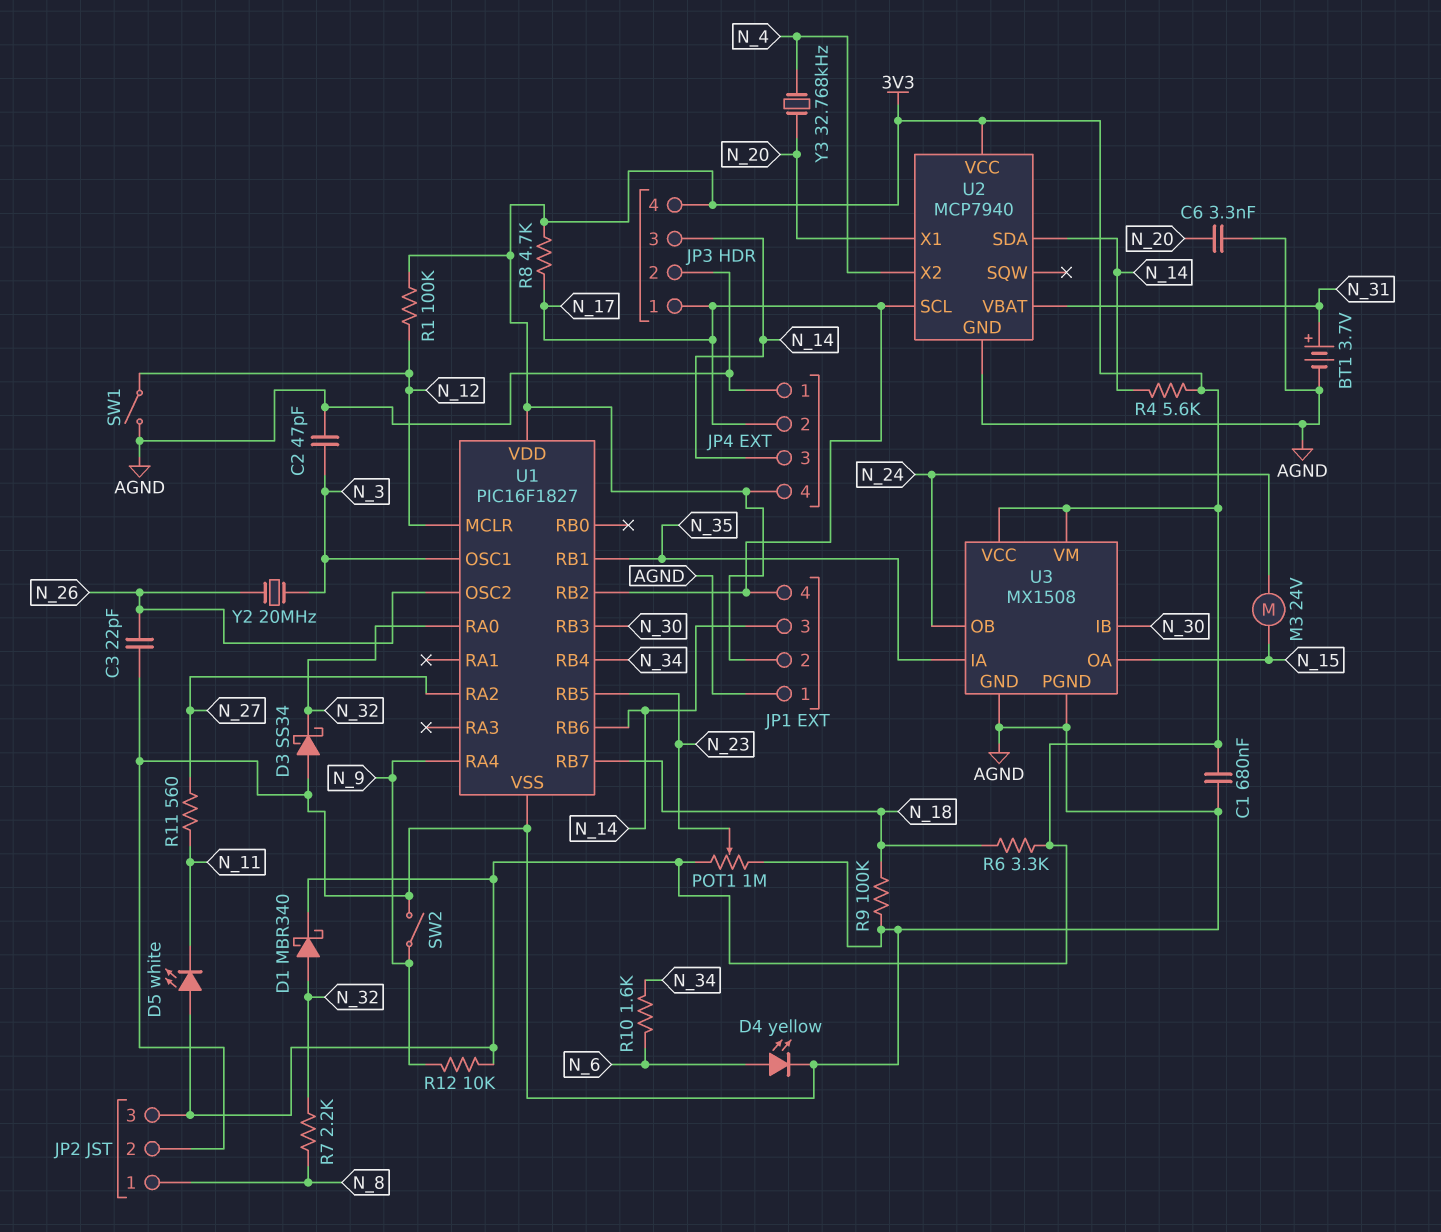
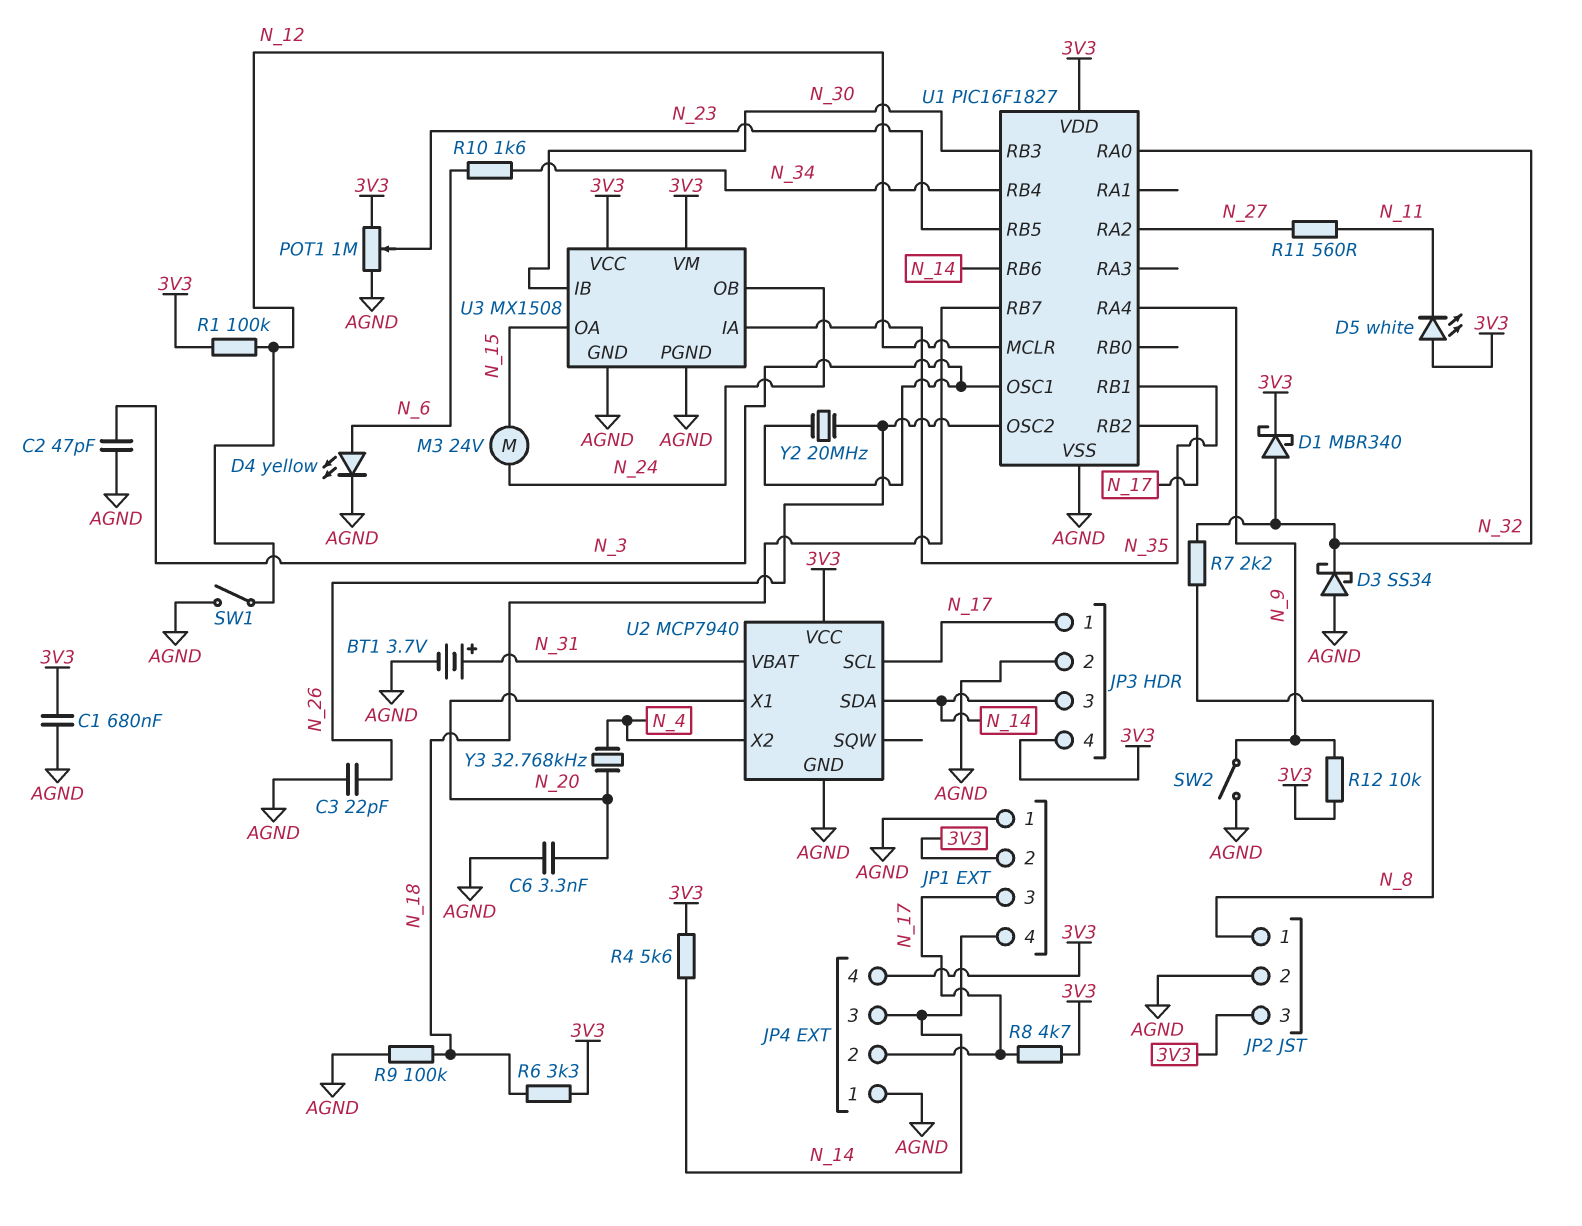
JP1 pin 3: N_14 -> N_17
JP1 pin 4: N_17 -> N_14

